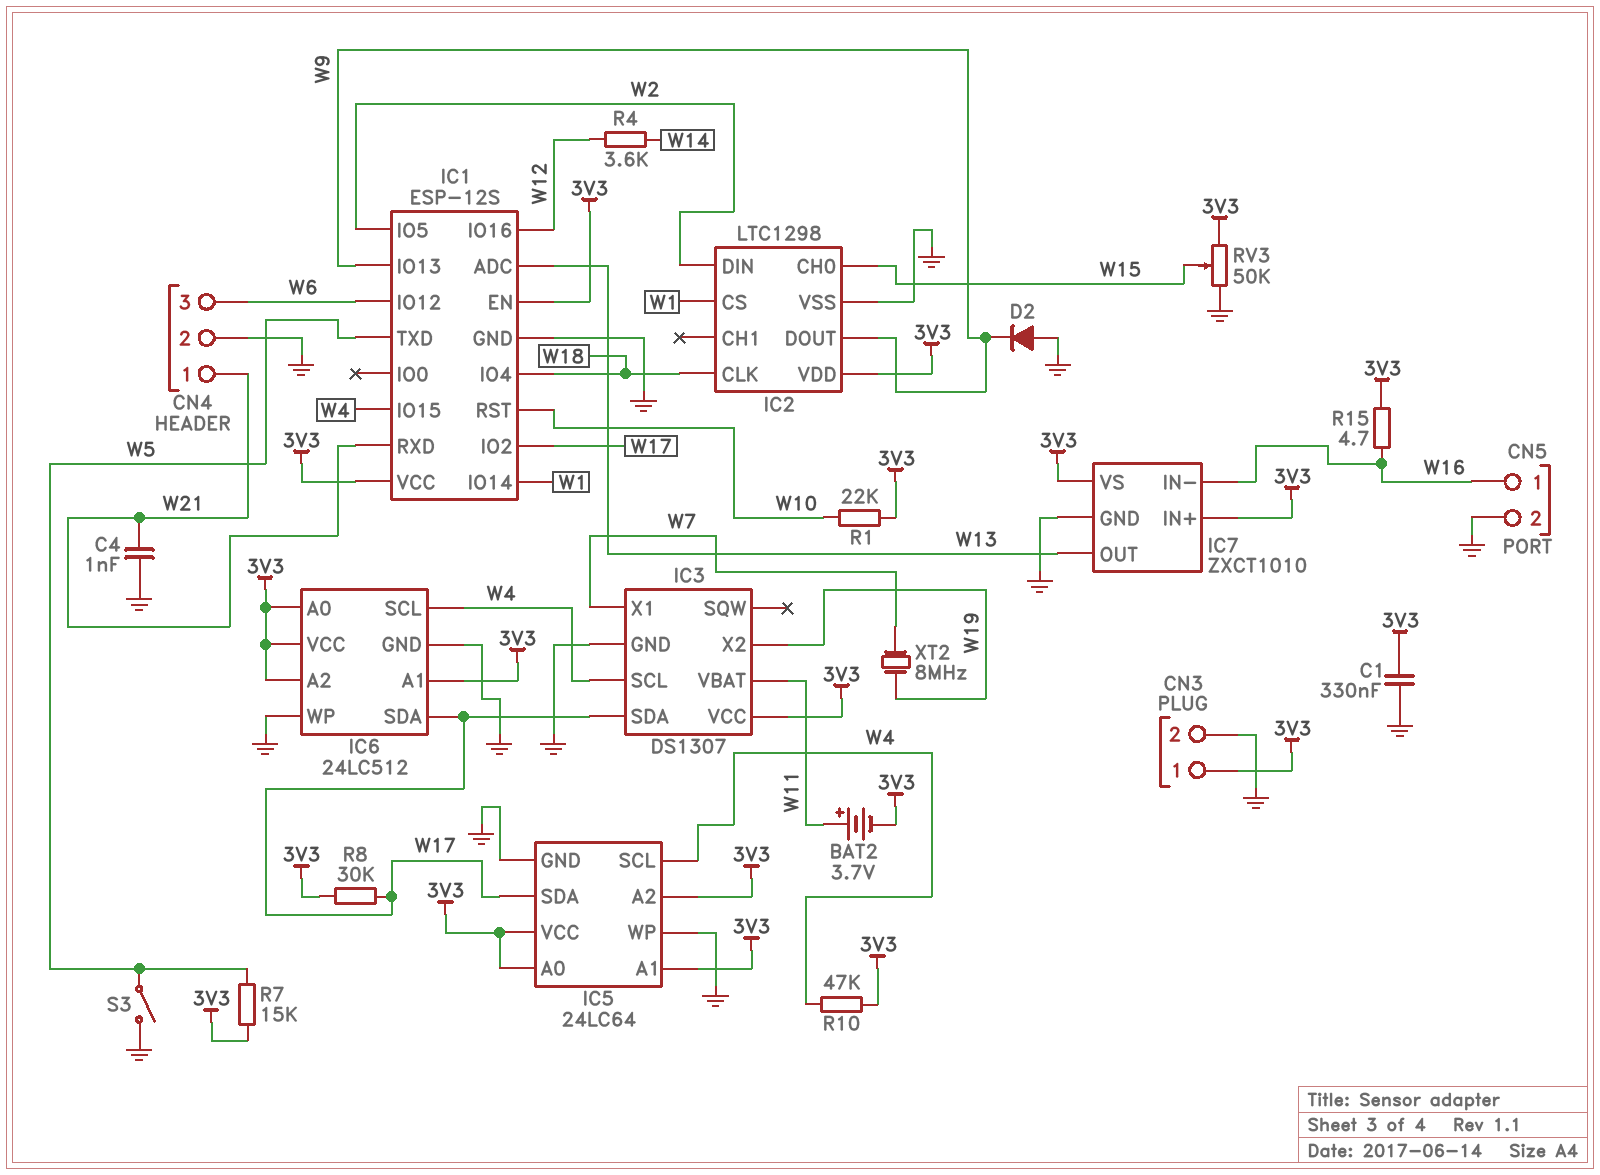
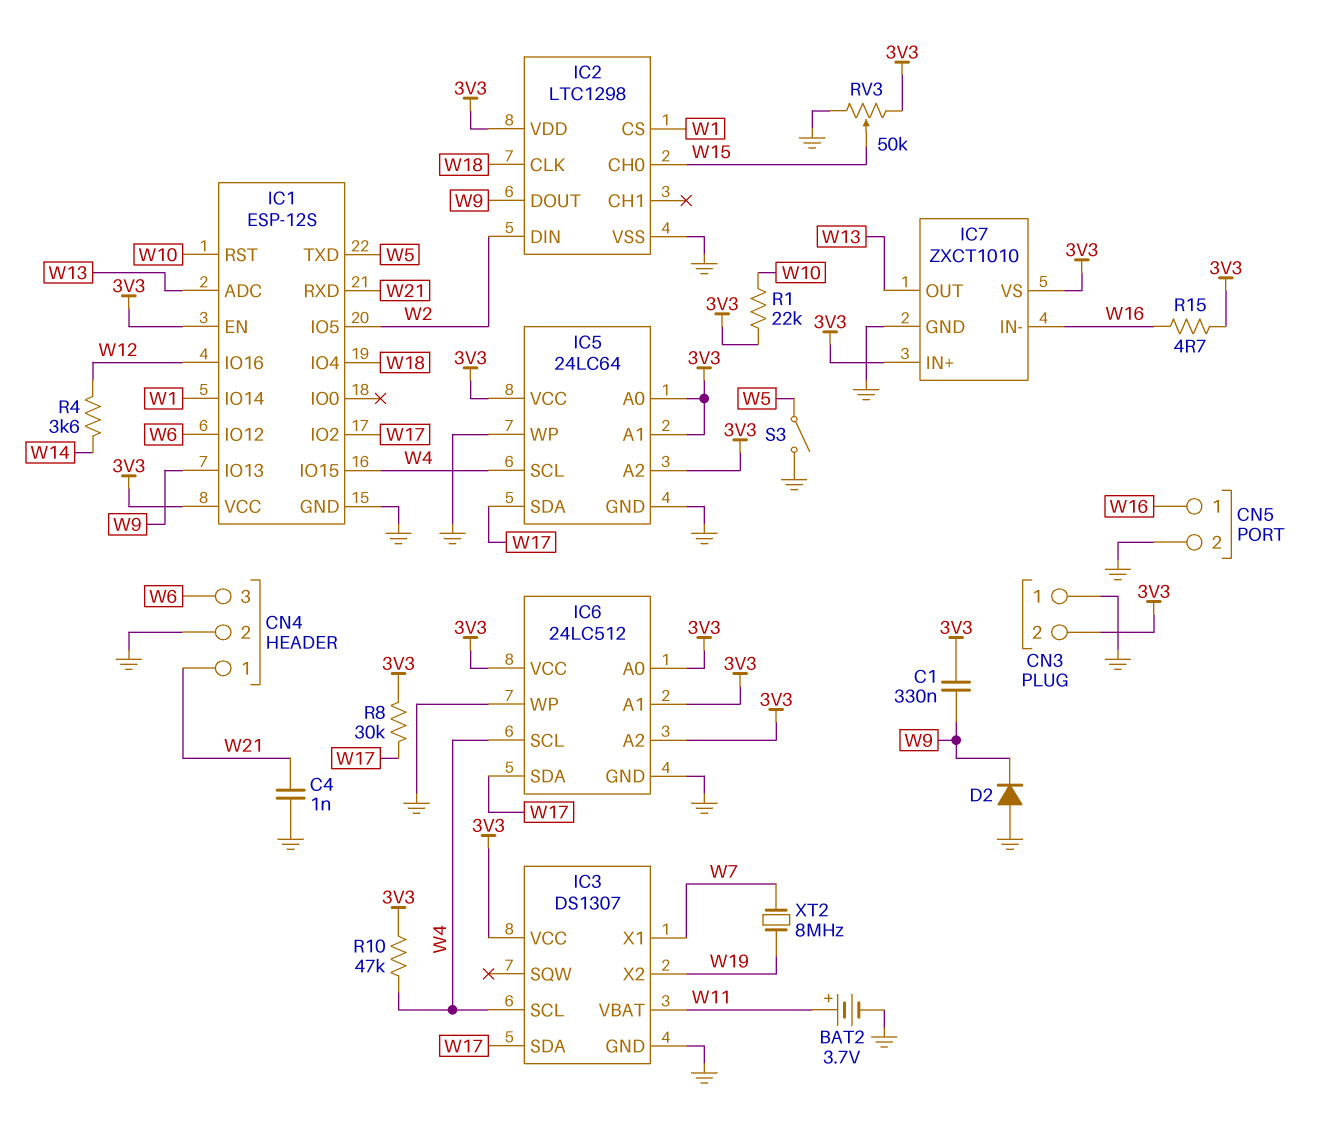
BAT2: 3.7V (plus W11, minus 3V3) -> 3.7V (plus W11, minus GND)
C1: 330nF (3V3, GND) -> 330nF (3V3, W9)
CN3 pin 1: 3V3 -> GND
CN3 pin 2: GND -> 3V3
R7: 15k (3V3, W5) -> none

